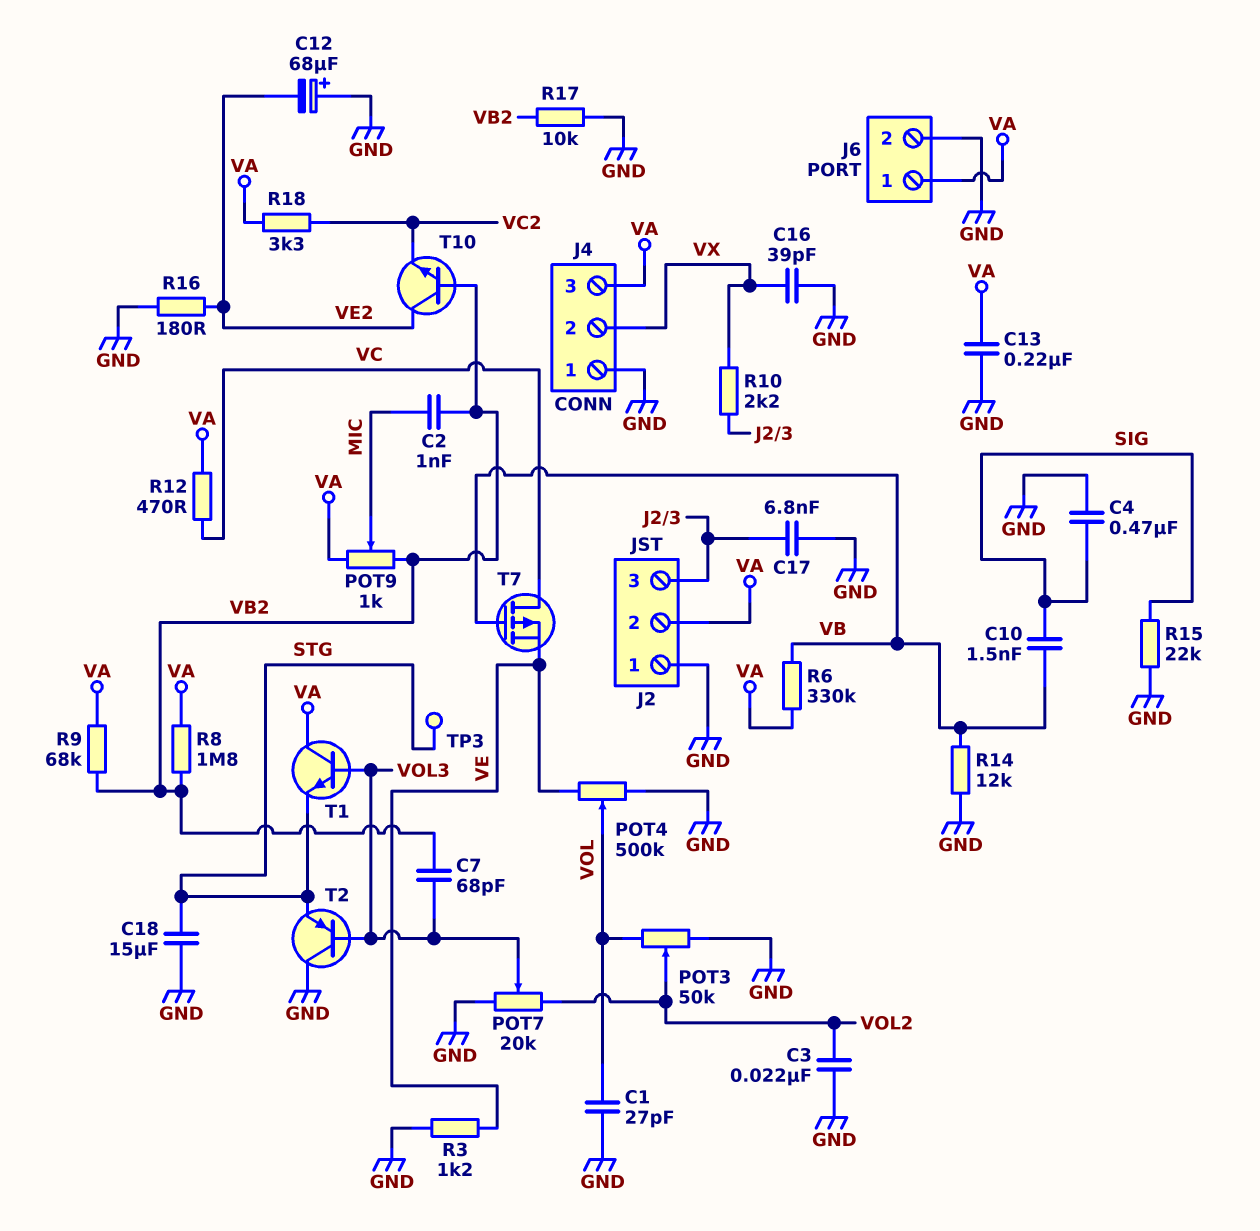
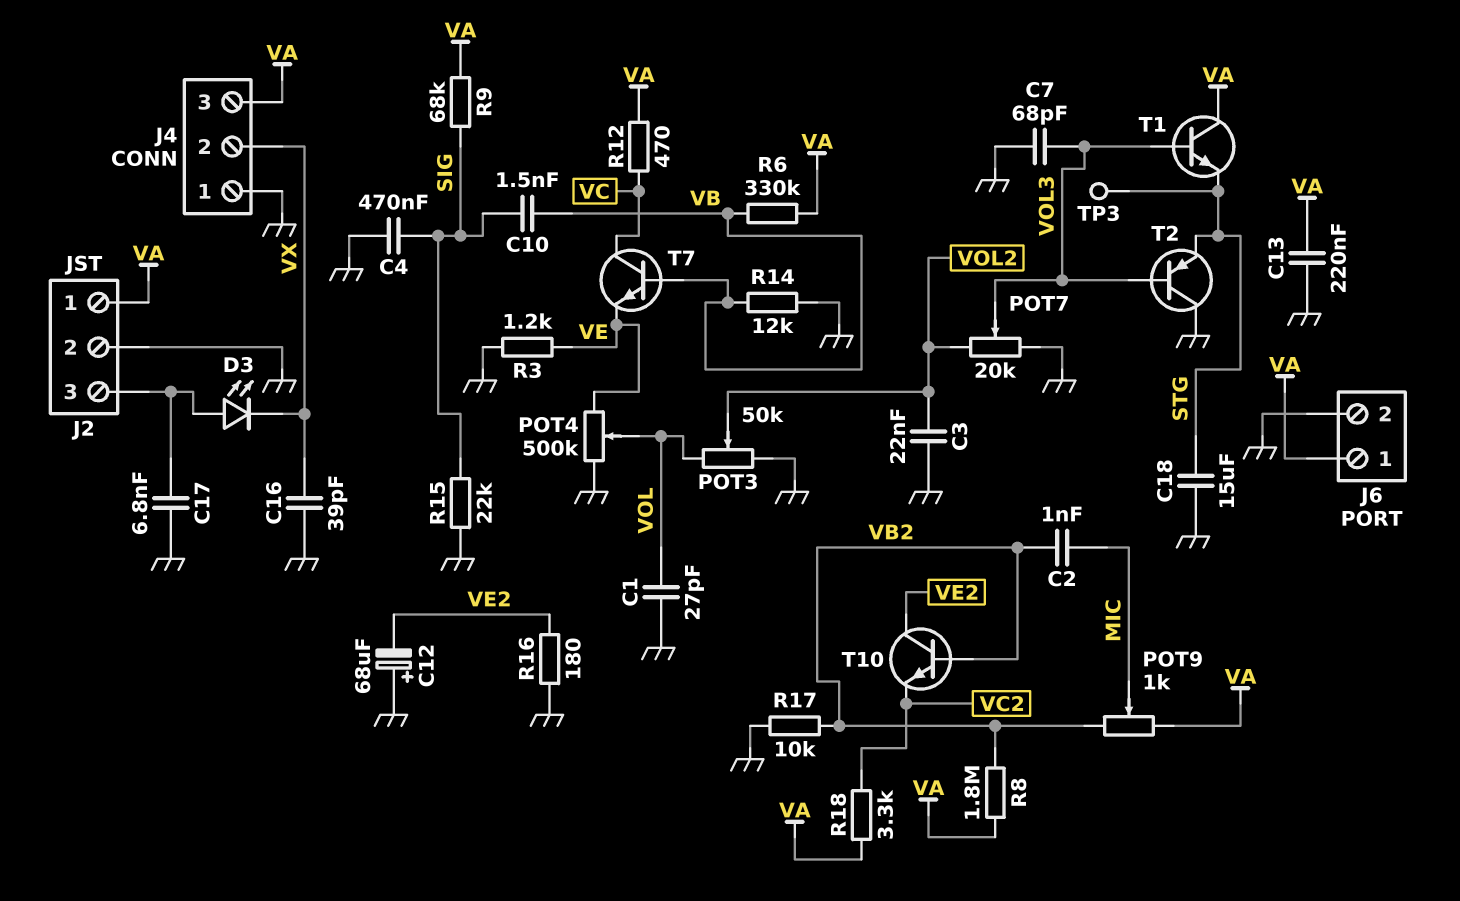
C7: 68pF (VB2, VOL3) -> 68pF (GND, VOL3)
D3: none -> LED (A J2/3, K VX)
J2 pin 1: GND -> VA
J2 pin 2: VA -> GND
R9: 68k (VA, VB2) -> 68k (SIG, VA)
R10: 2.2k (J2/3, VX) -> none
T7: PMOS (G VB, D VC, S VE) -> NPN (B VB, C VC, E VE)

